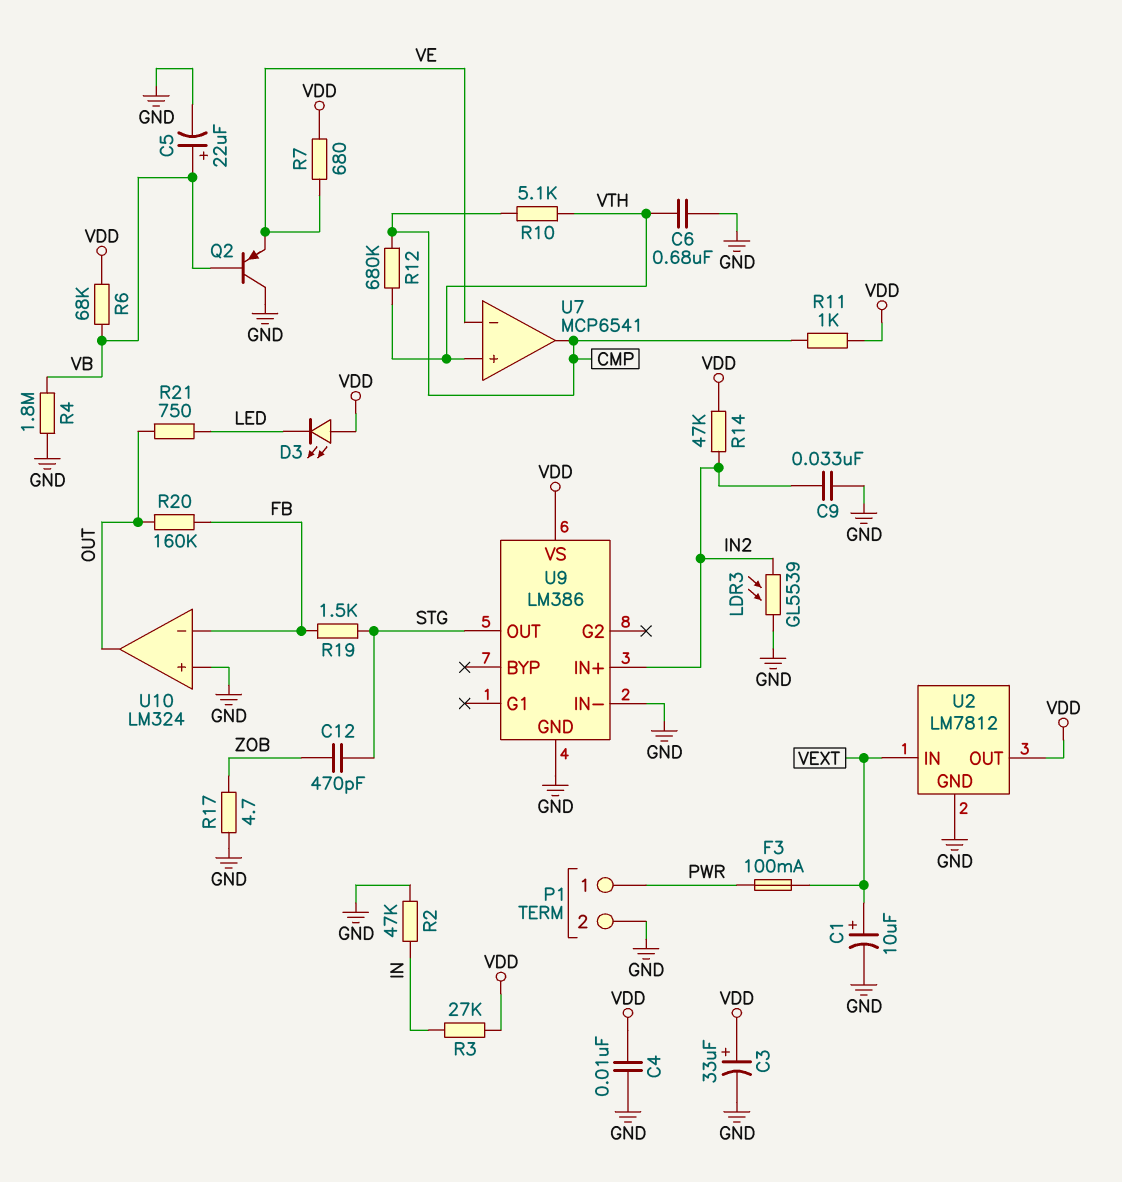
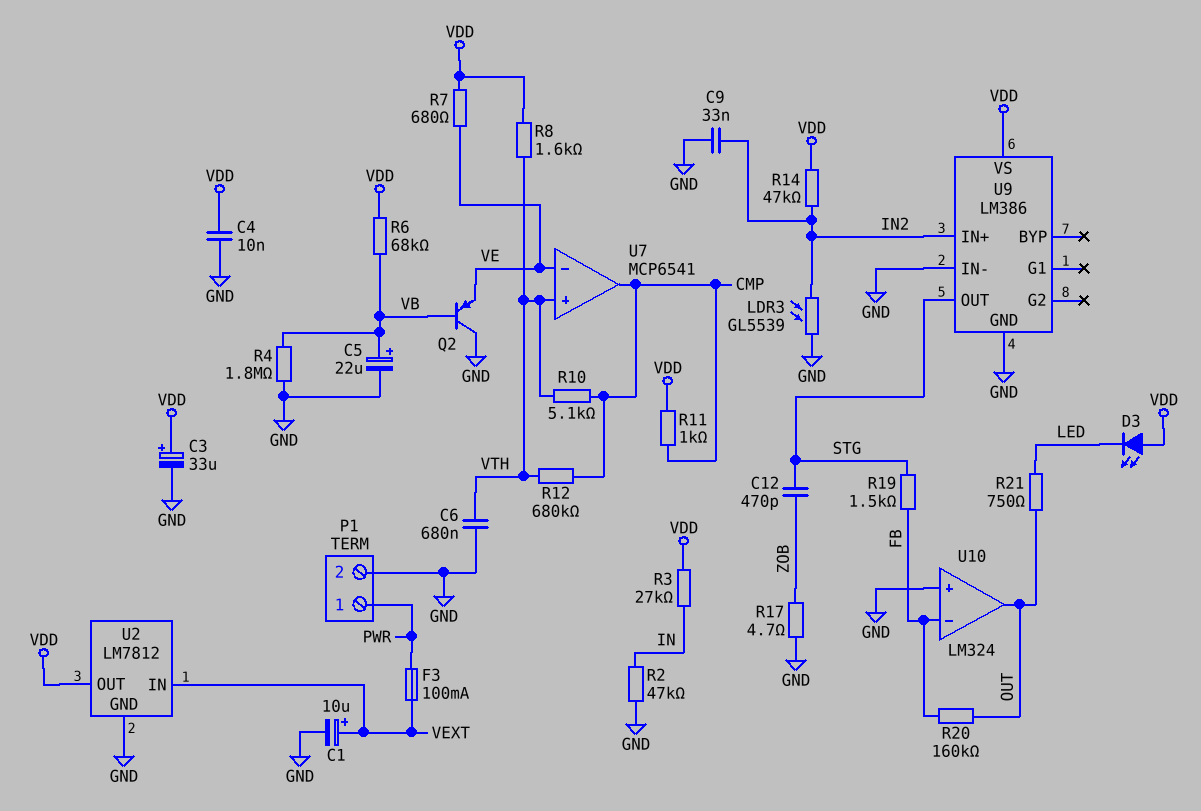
R8: none -> 1.6k (VDD, VTH)

